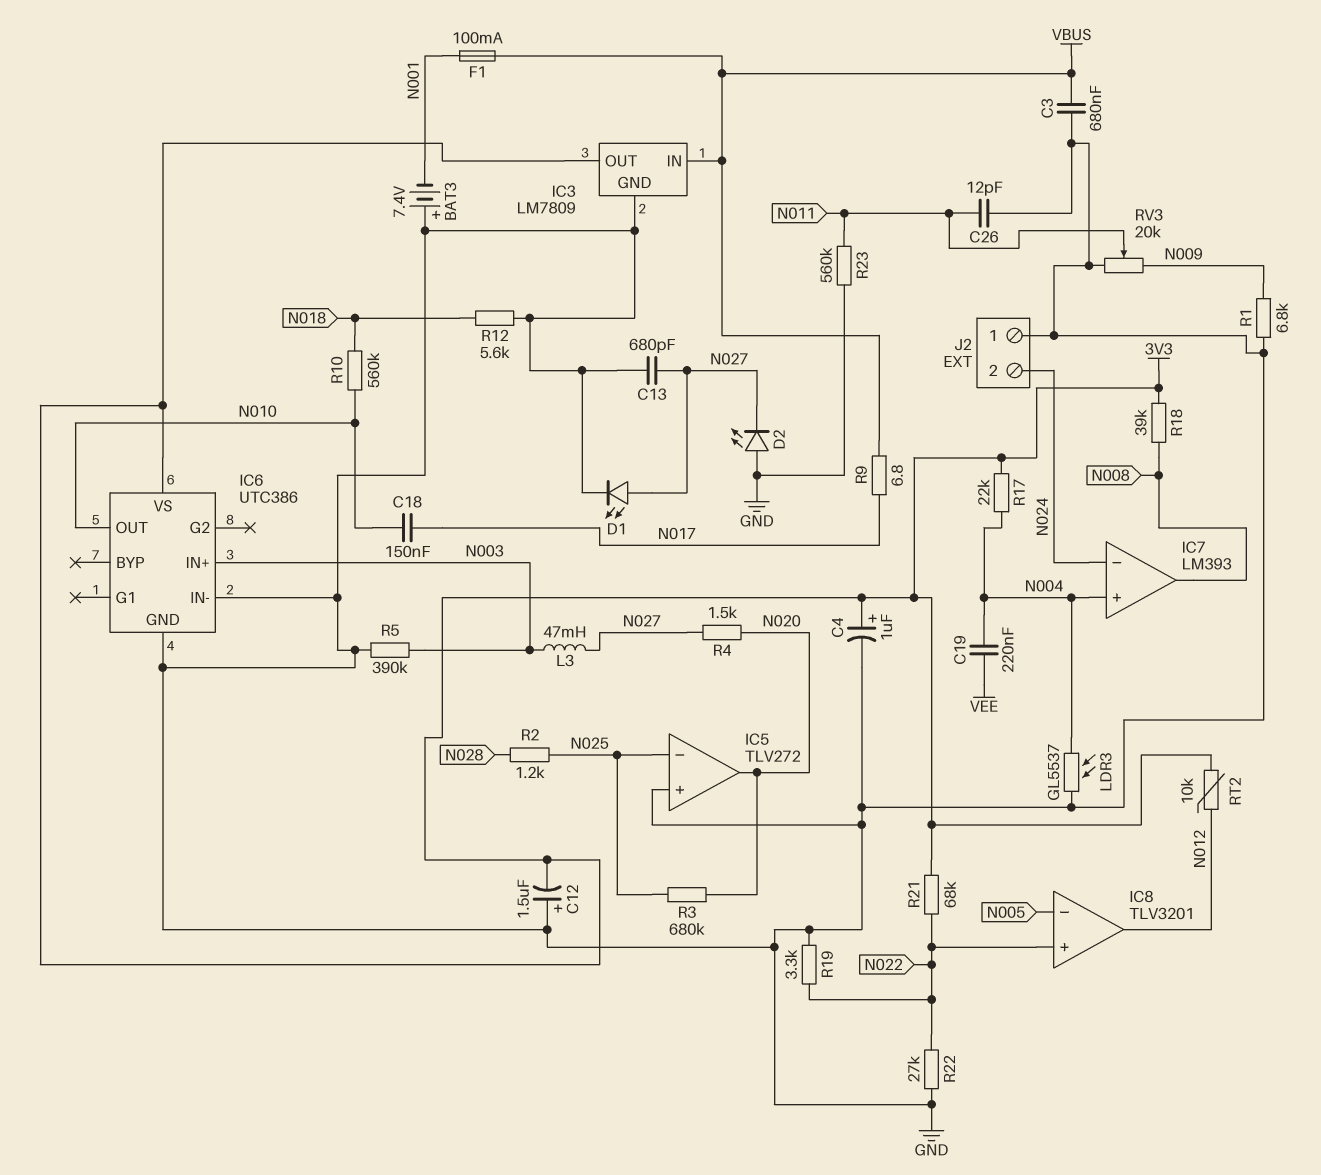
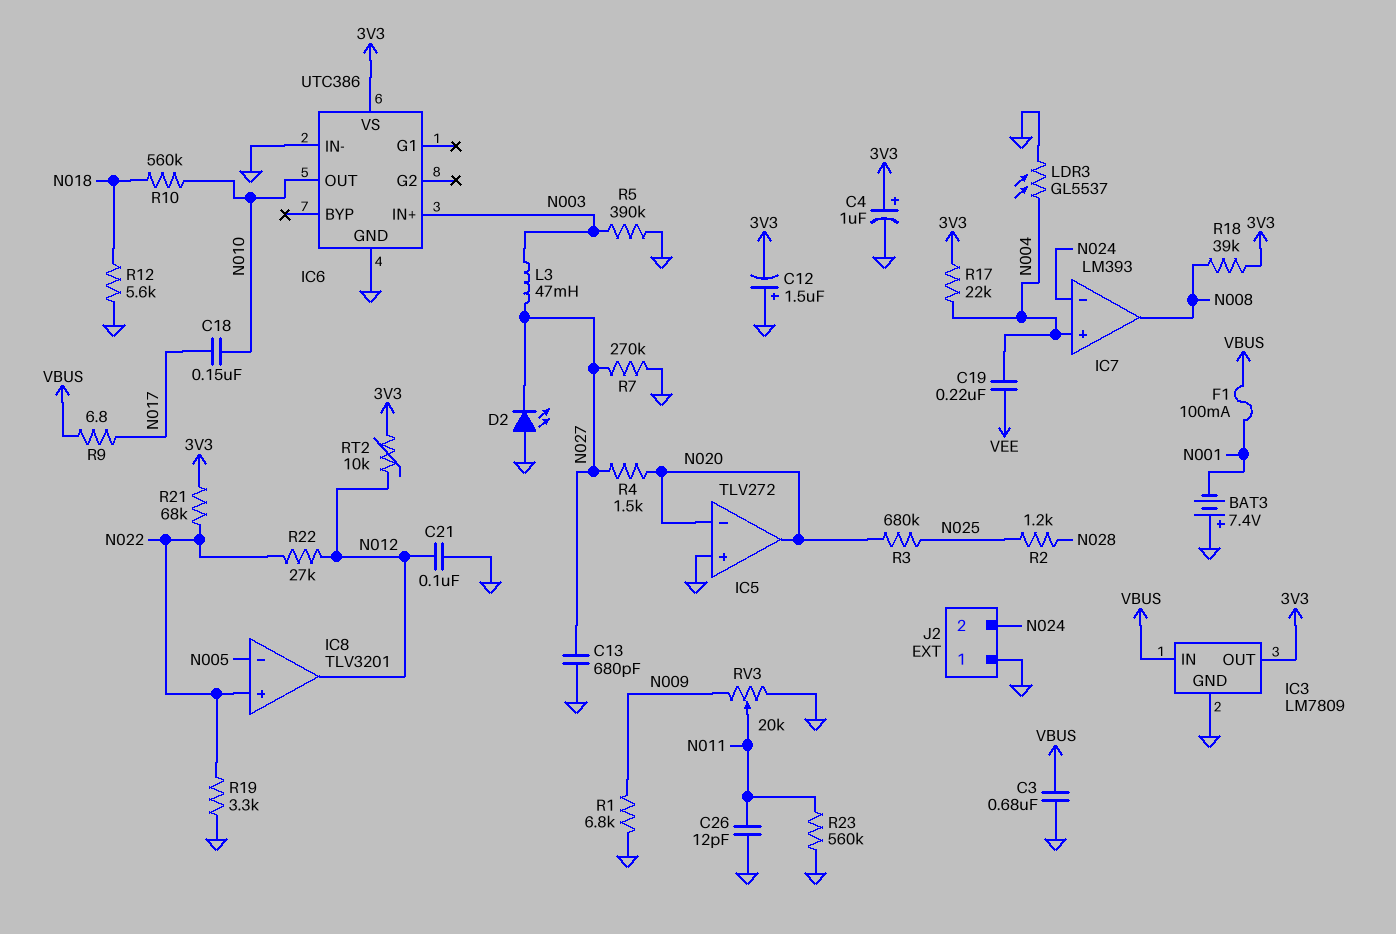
C21: none -> 100nF (GND, N012)
D1: LED (A N027, K GND) -> none
IC5 pin in-: N025 -> N020
R7: none -> 270k (GND, N027)
R22: 27k (GND, N022) -> 27k (N012, N022)

